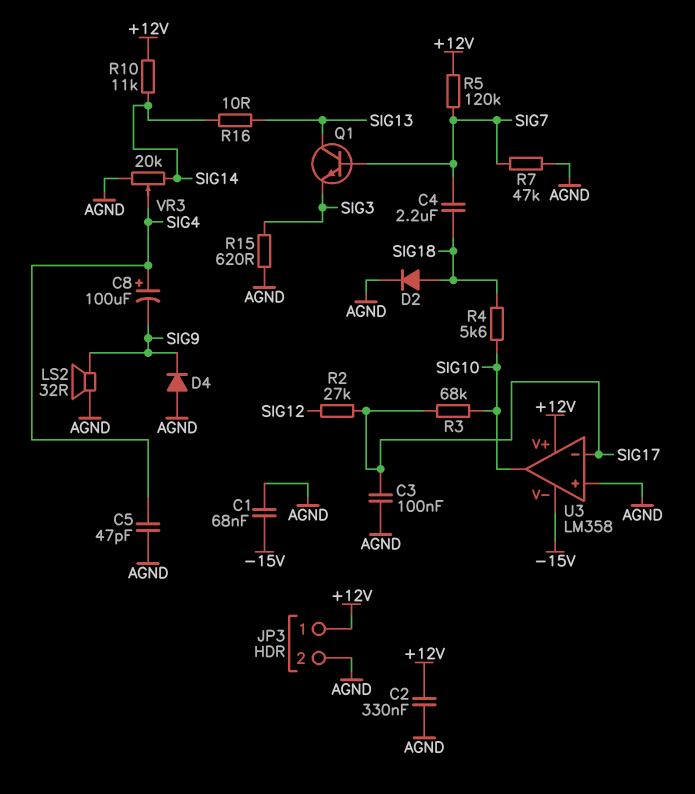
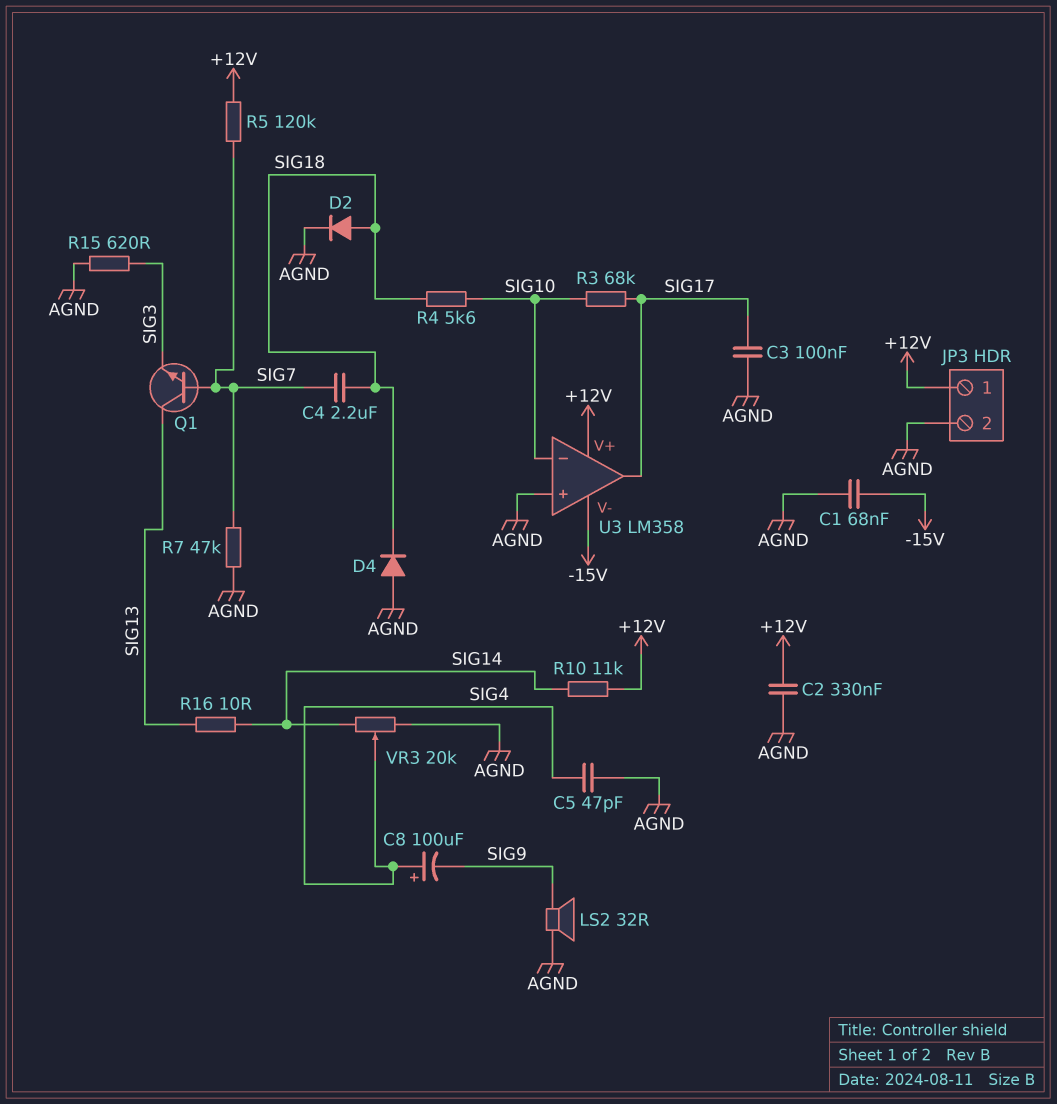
D4: diode (A AGND, K SIG9) -> diode (A AGND, K SIG18)
R2: 27k (SIG12, SIG17) -> none
U3 pin in-: SIG17 -> SIG10
U3 pin out: SIG10 -> SIG17

